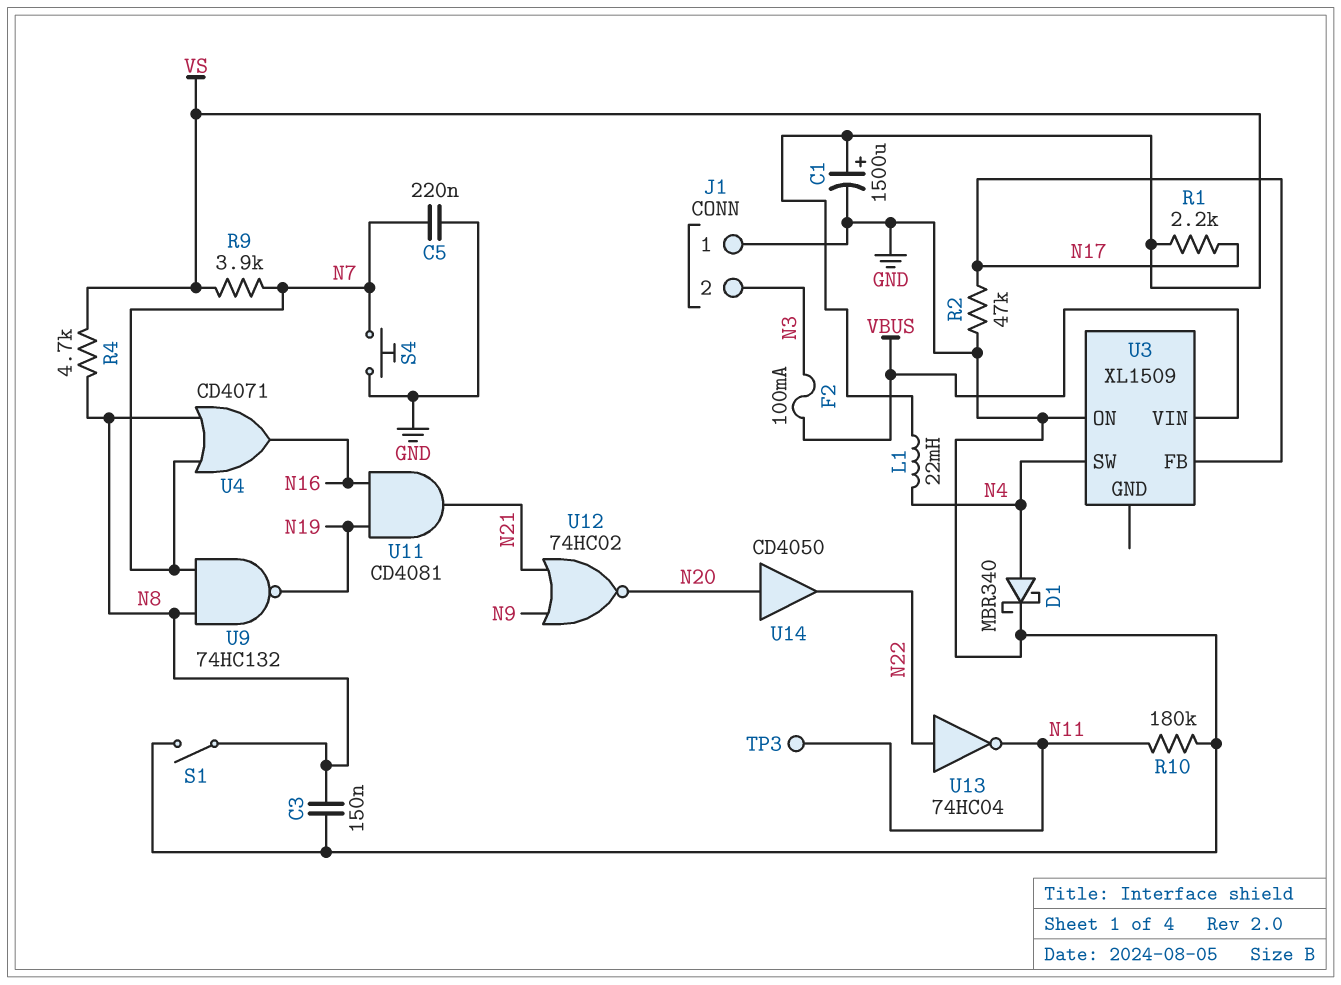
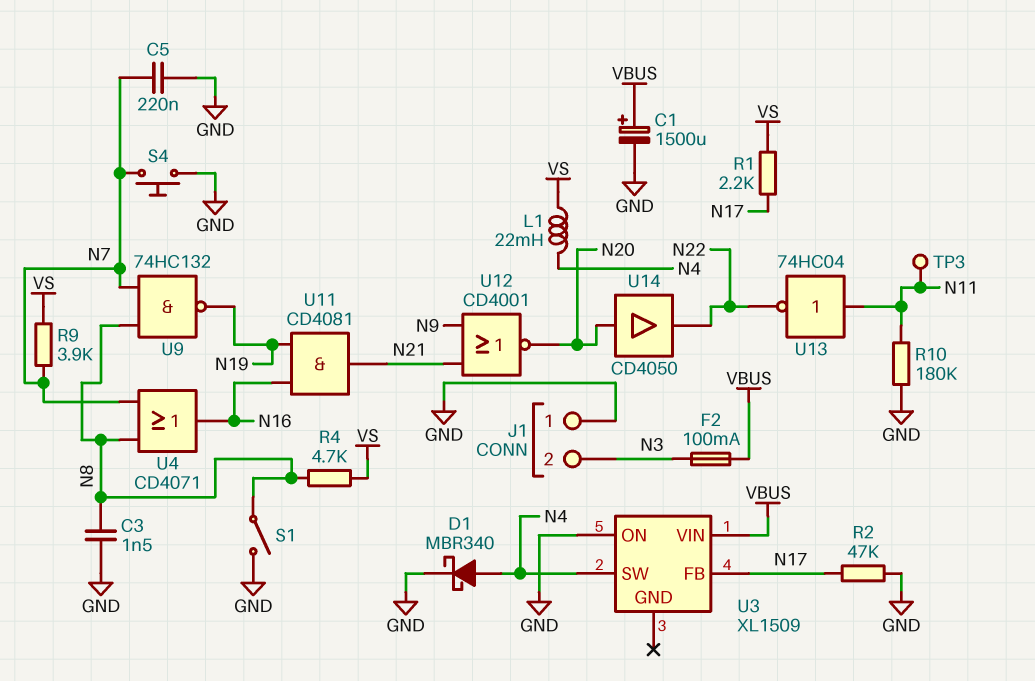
C1: 1500uF (plus VS, minus GND) -> 1500uF (plus VBUS, minus GND)
C3: 150nF (GND, N8) -> 1.5nF (GND, N8)
U12: NOR 74HC02 (in N9, in N21, out N20) -> NOR CD4001 (in N9, in N21, out N20)
U13: NOT 74HC04 (in N22, out N11) -> NOT 74HC04 (in N11, out N22)

